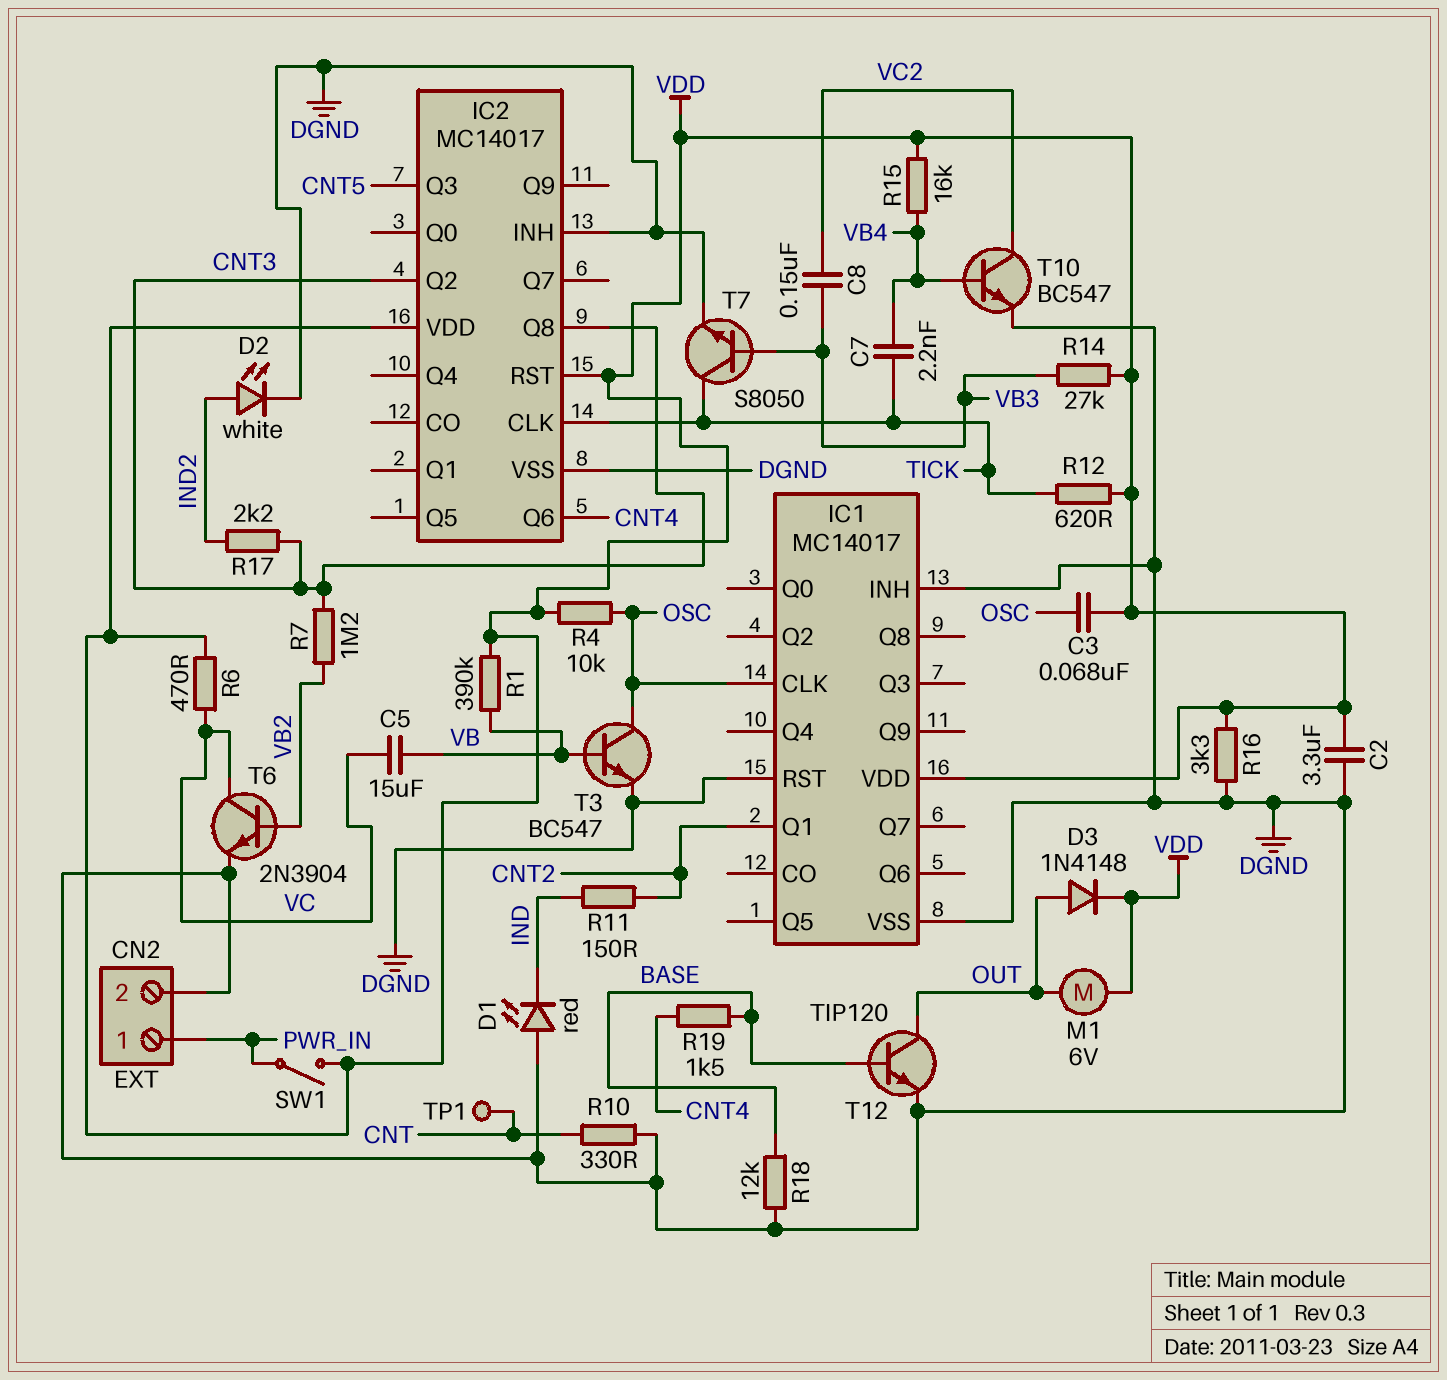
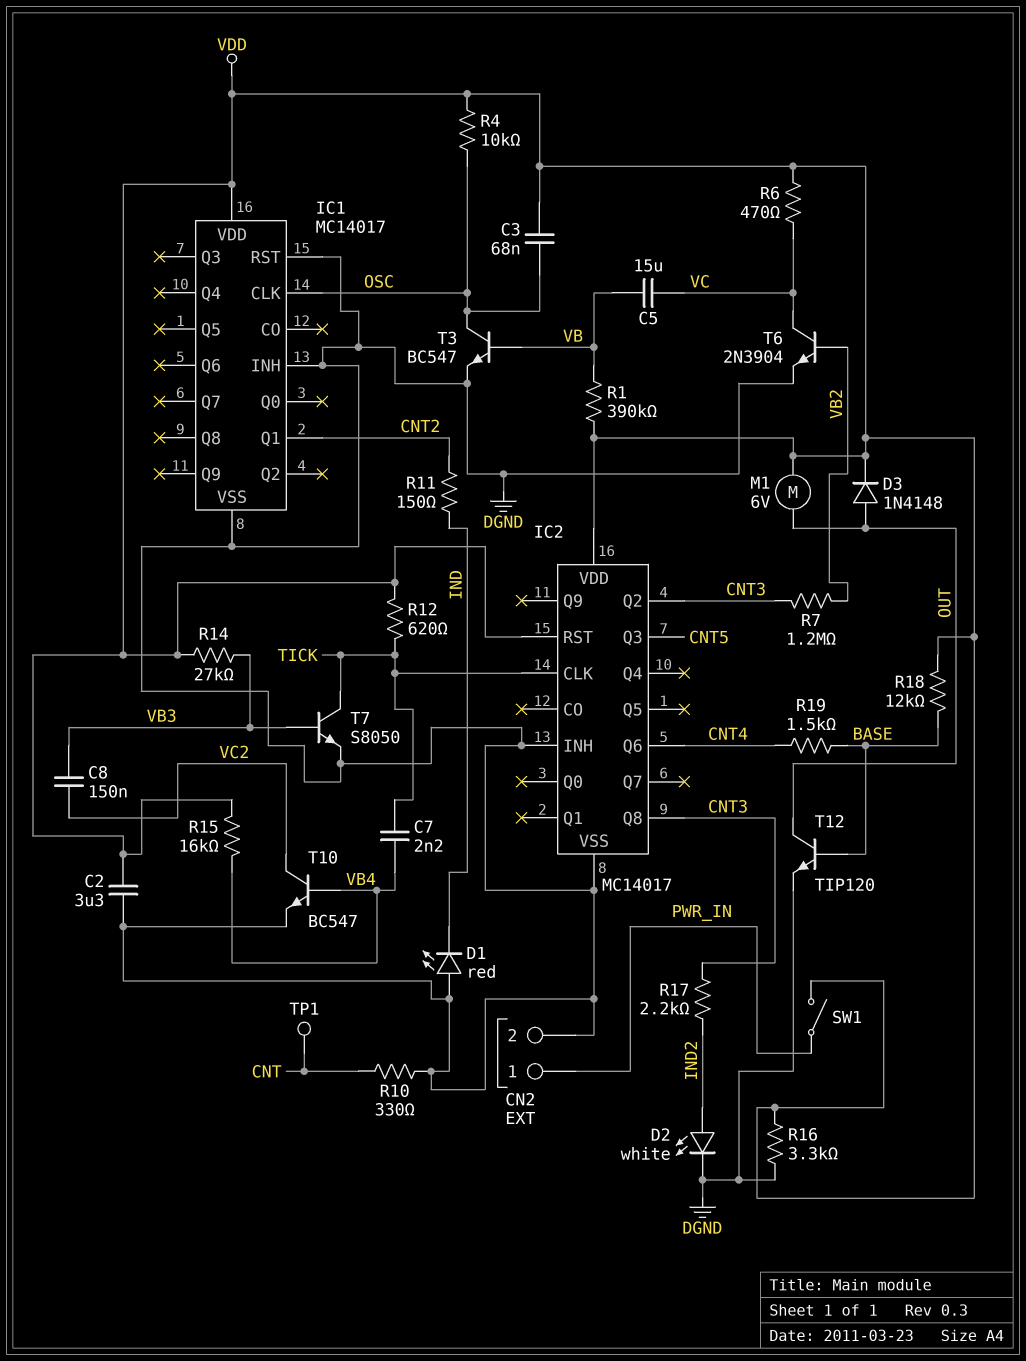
R18: 12k (BASE, DGND) -> 12k (BASE, VDD)

